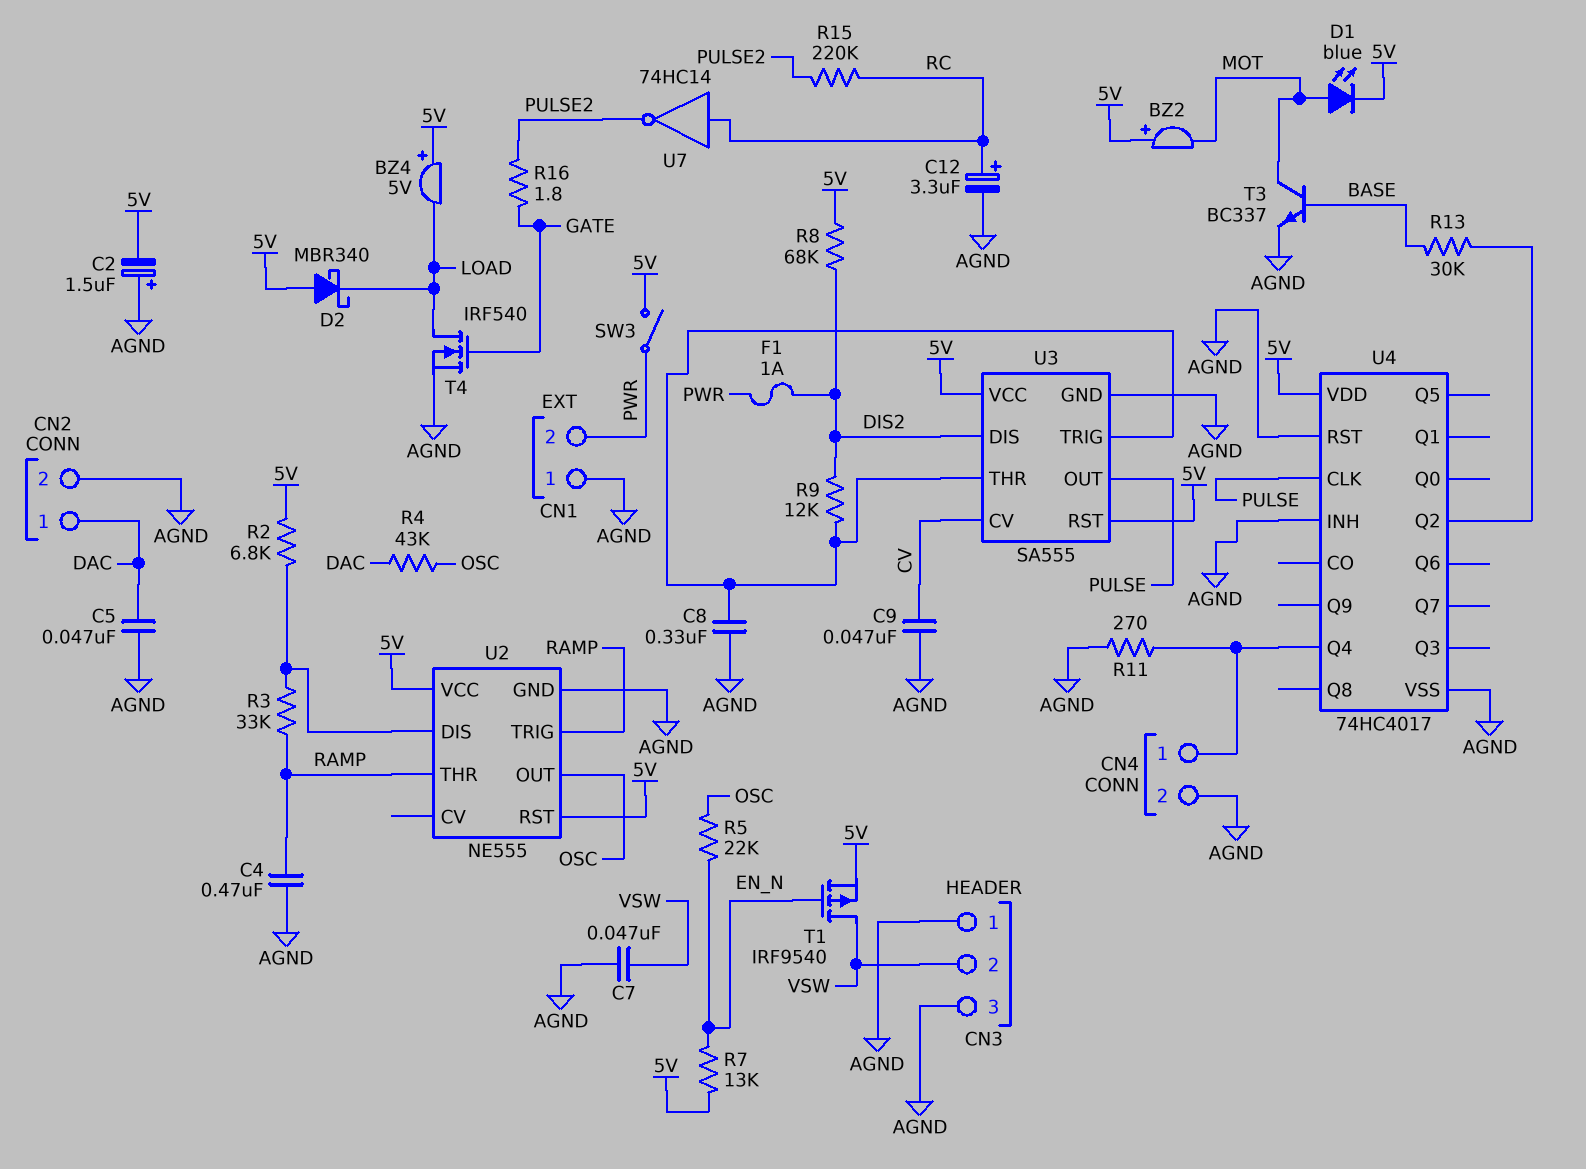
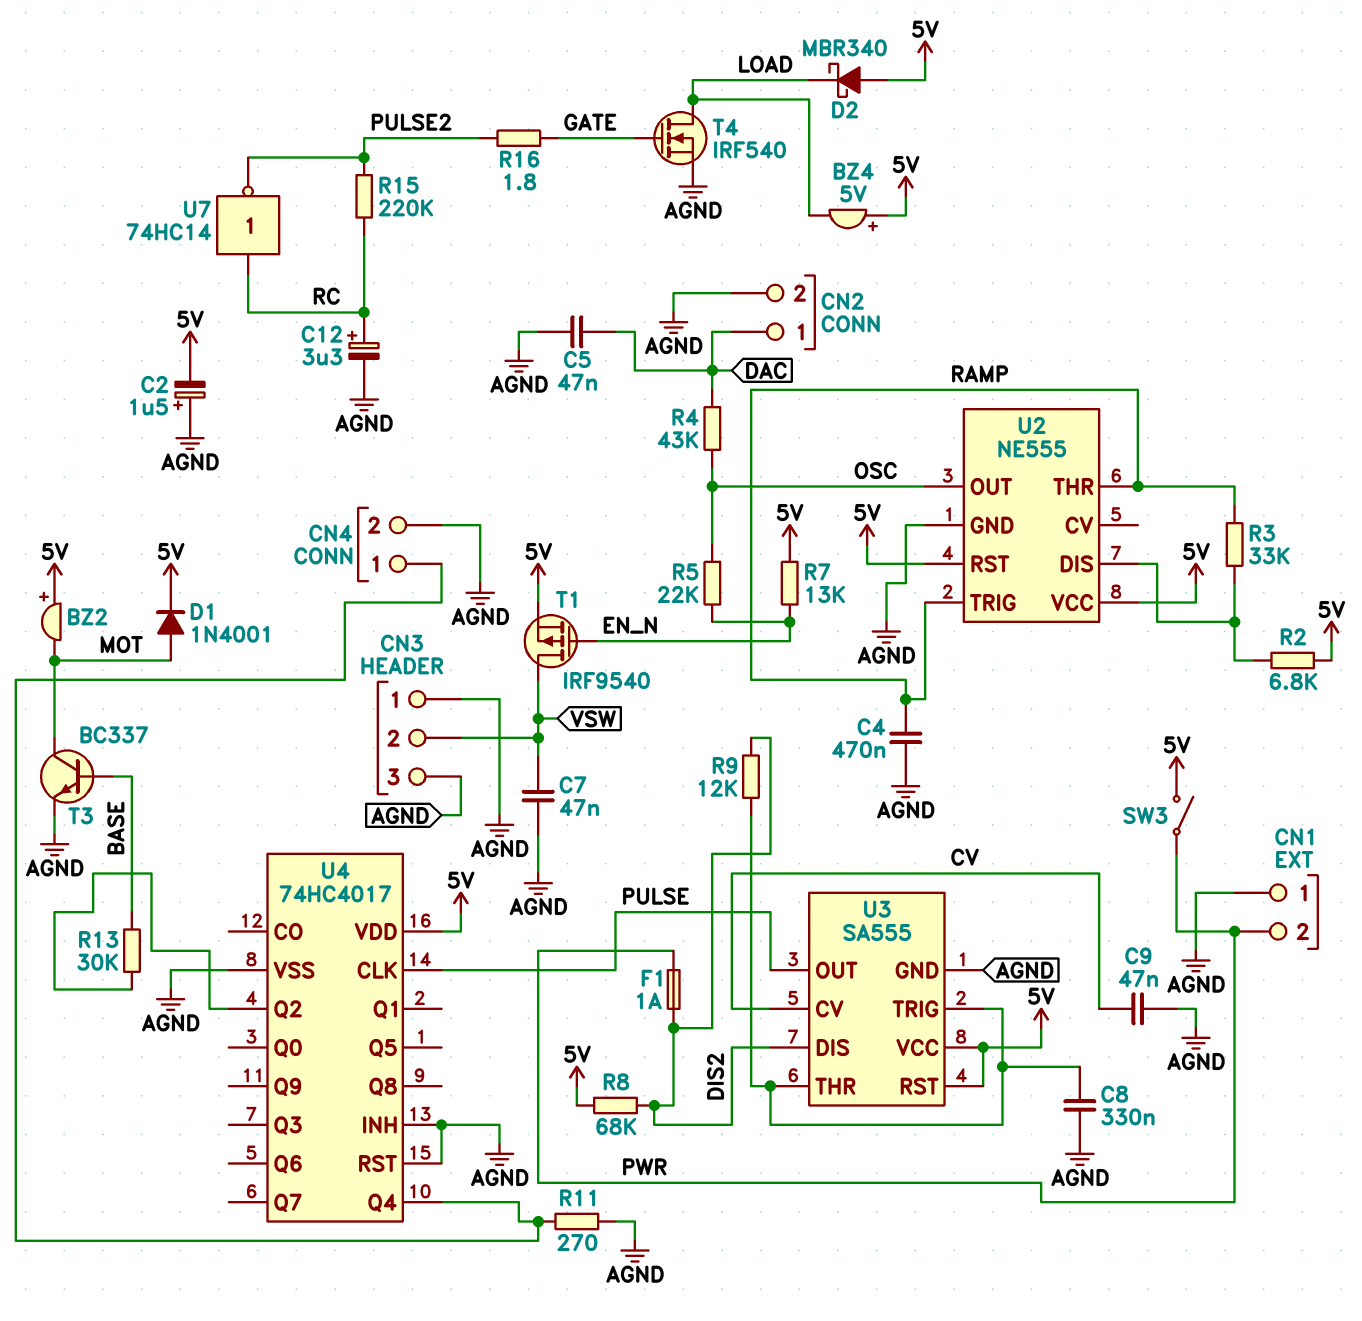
D1: LED blue (A MOT, K 5V) -> diode 1N4001 (A MOT, K 5V)

